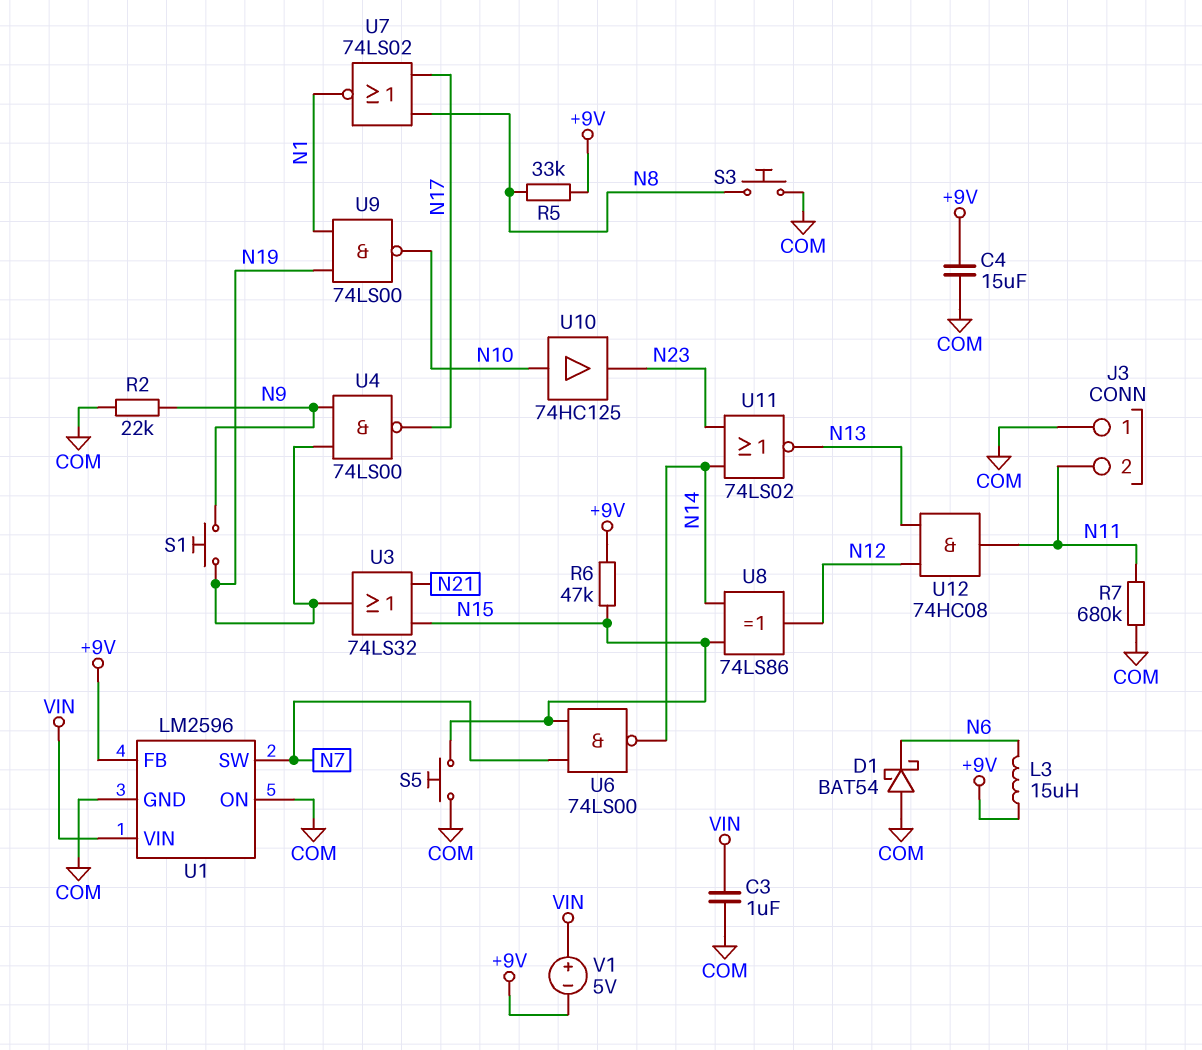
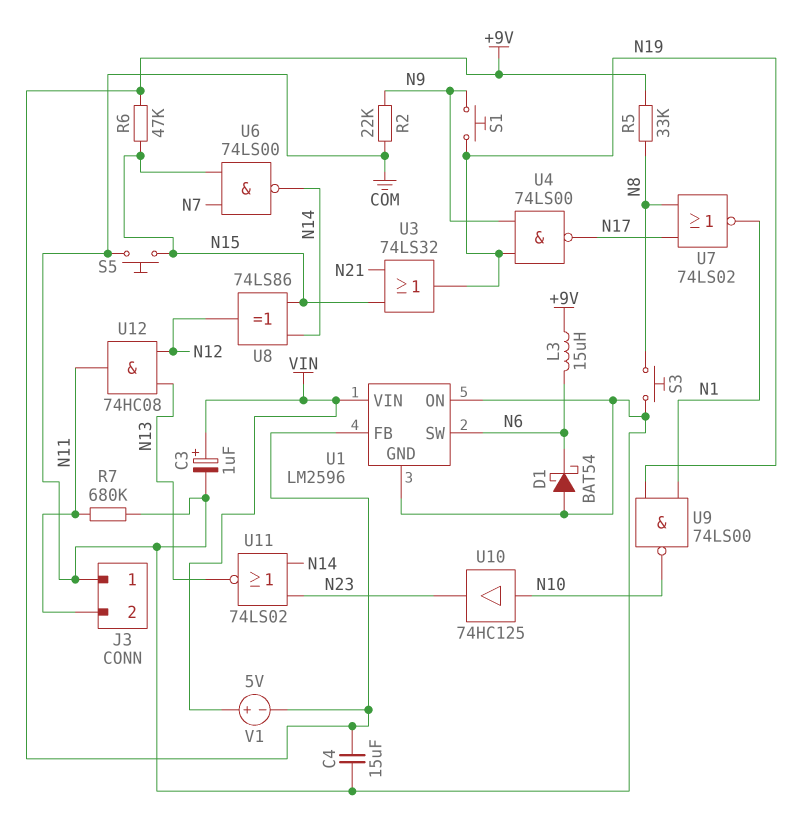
C3: 1uF (COM, VIN) -> 1uF (plus VIN, minus COM)
U1 pin SW: N7 -> N6

